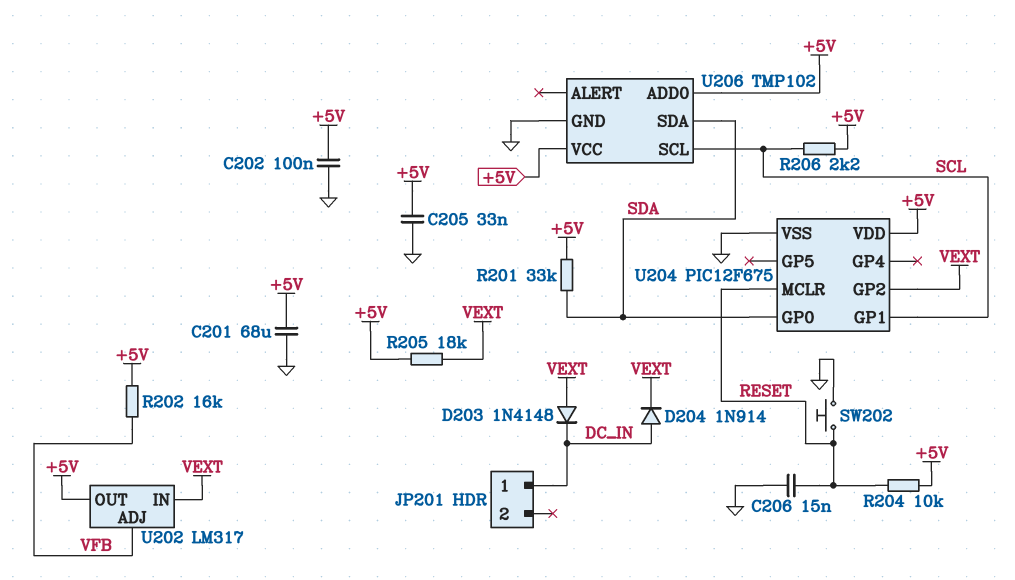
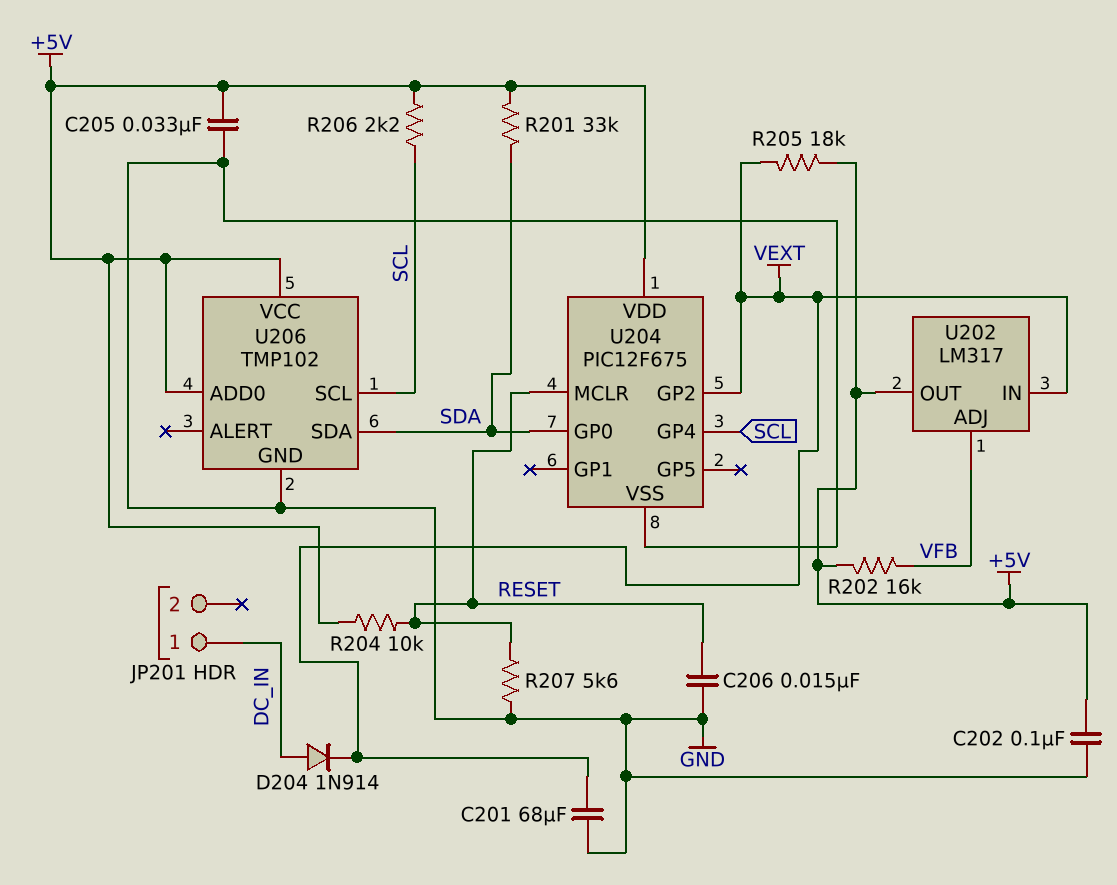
C201: 68uF (+5V, GND) -> 68uF (GND, VEXT)
D203: diode 1N4148 (A VEXT, K DC_IN) -> none
R207: none -> 5.6k (GND, RESET)
SW202: button (GND, RESET) -> none
U204 pin GP1: SCL -> none
U204 pin GP4: none -> SCL

